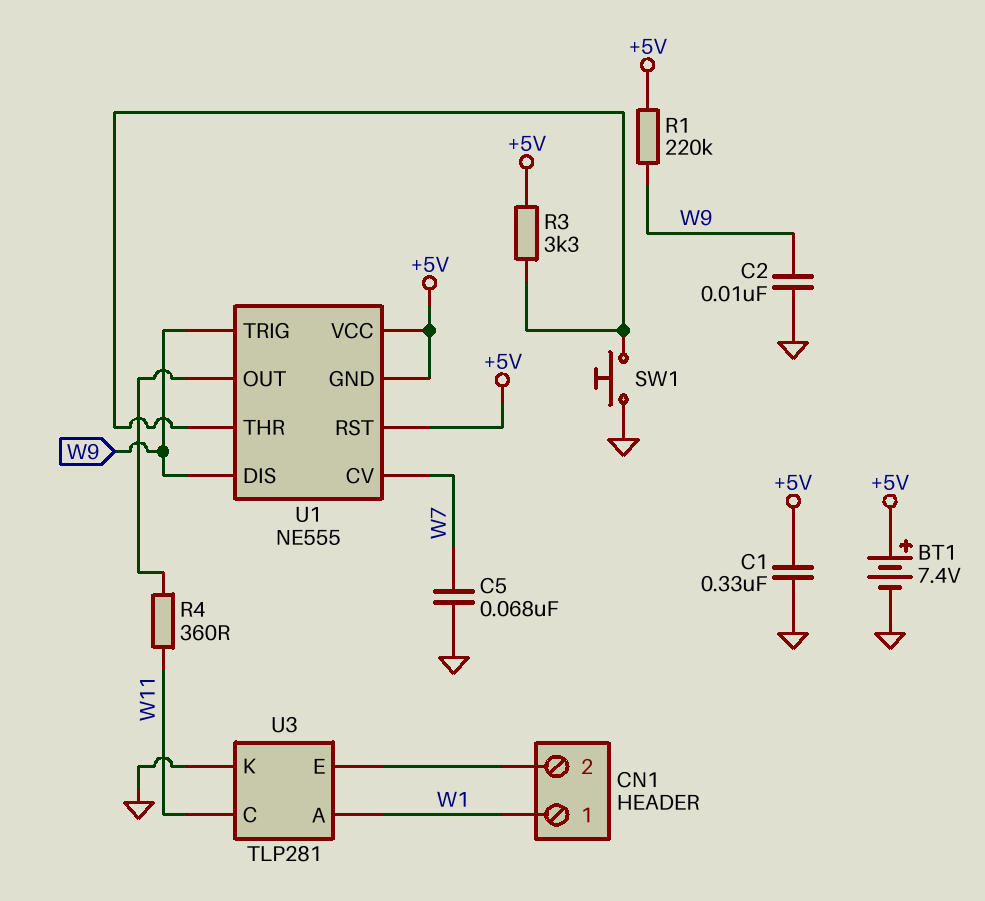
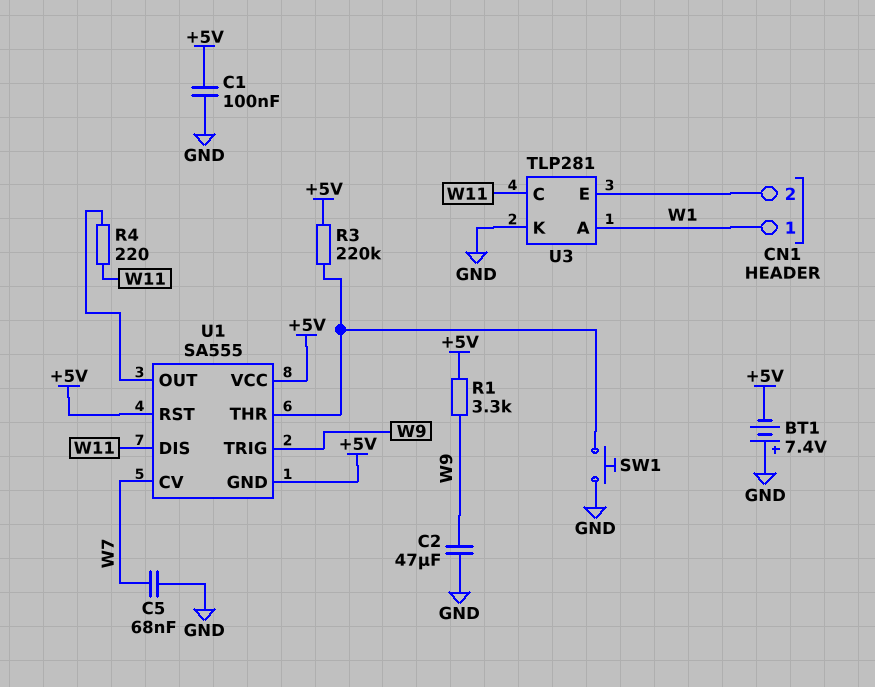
BT1: 7.4V (plus +5V, minus GND) -> 7.4V (plus GND, minus +5V)
C1: 330nF (+5V, GND) -> 100nF (+5V, GND)
C2: 10nF (GND, W9) -> 47uF (GND, W9)
R1: 220k (+5V, W9) -> 3.3k (+5V, W9)
R3: 3.3k (+5V, U1/THR) -> 220k (+5V, U1/THR)
R4: 360 (U1/OUT, W11) -> 220 (U1/OUT, W11)
U1: NE555 -> SA555
U1 pin DIS: W9 -> W11

